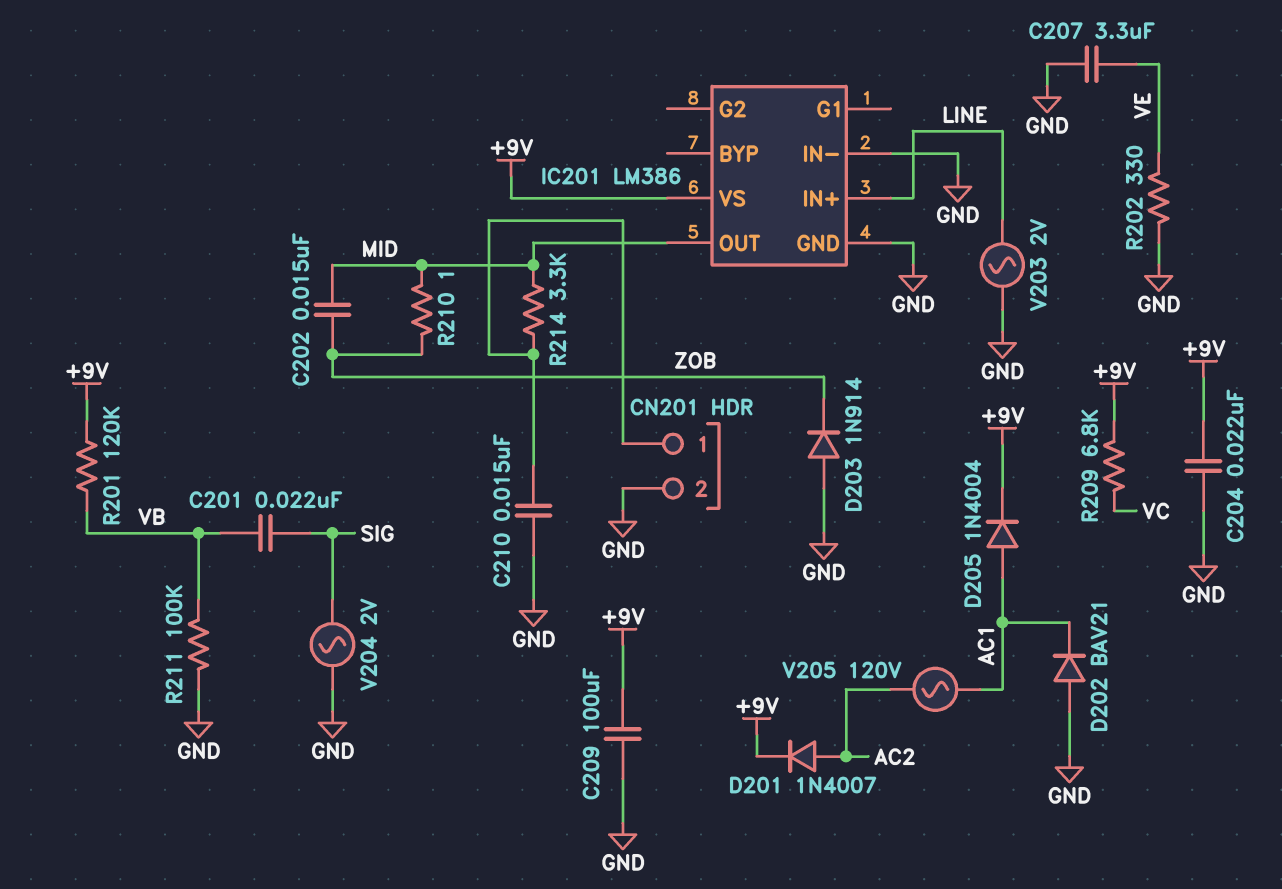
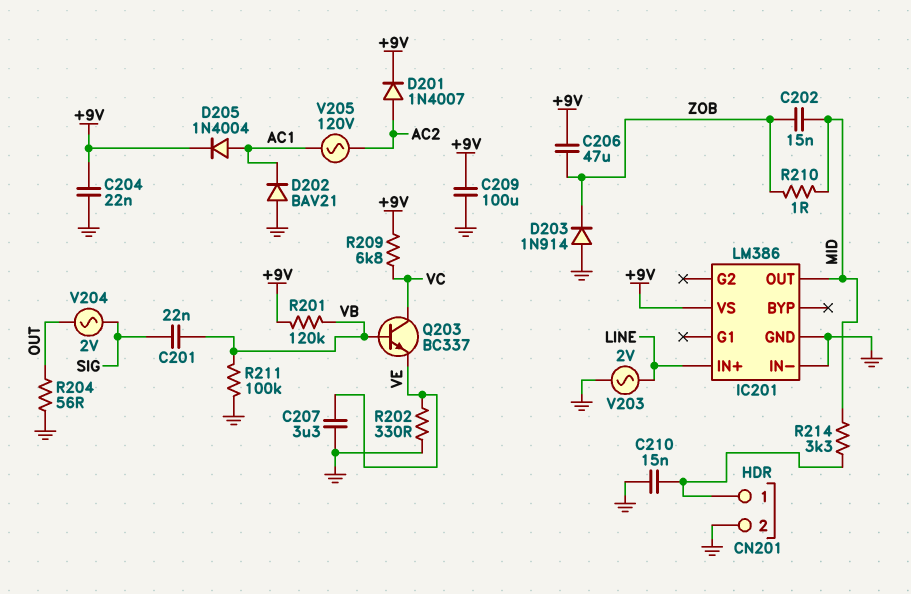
C206: none -> 47uF (+9V, ZOB)
Q203: none -> NPN BC337 (B VB, C VC, E VE)
R204: none -> 56 (GND, OUT)
V204: AC 2V (GND, SIG) -> AC 2V (OUT, SIG)

